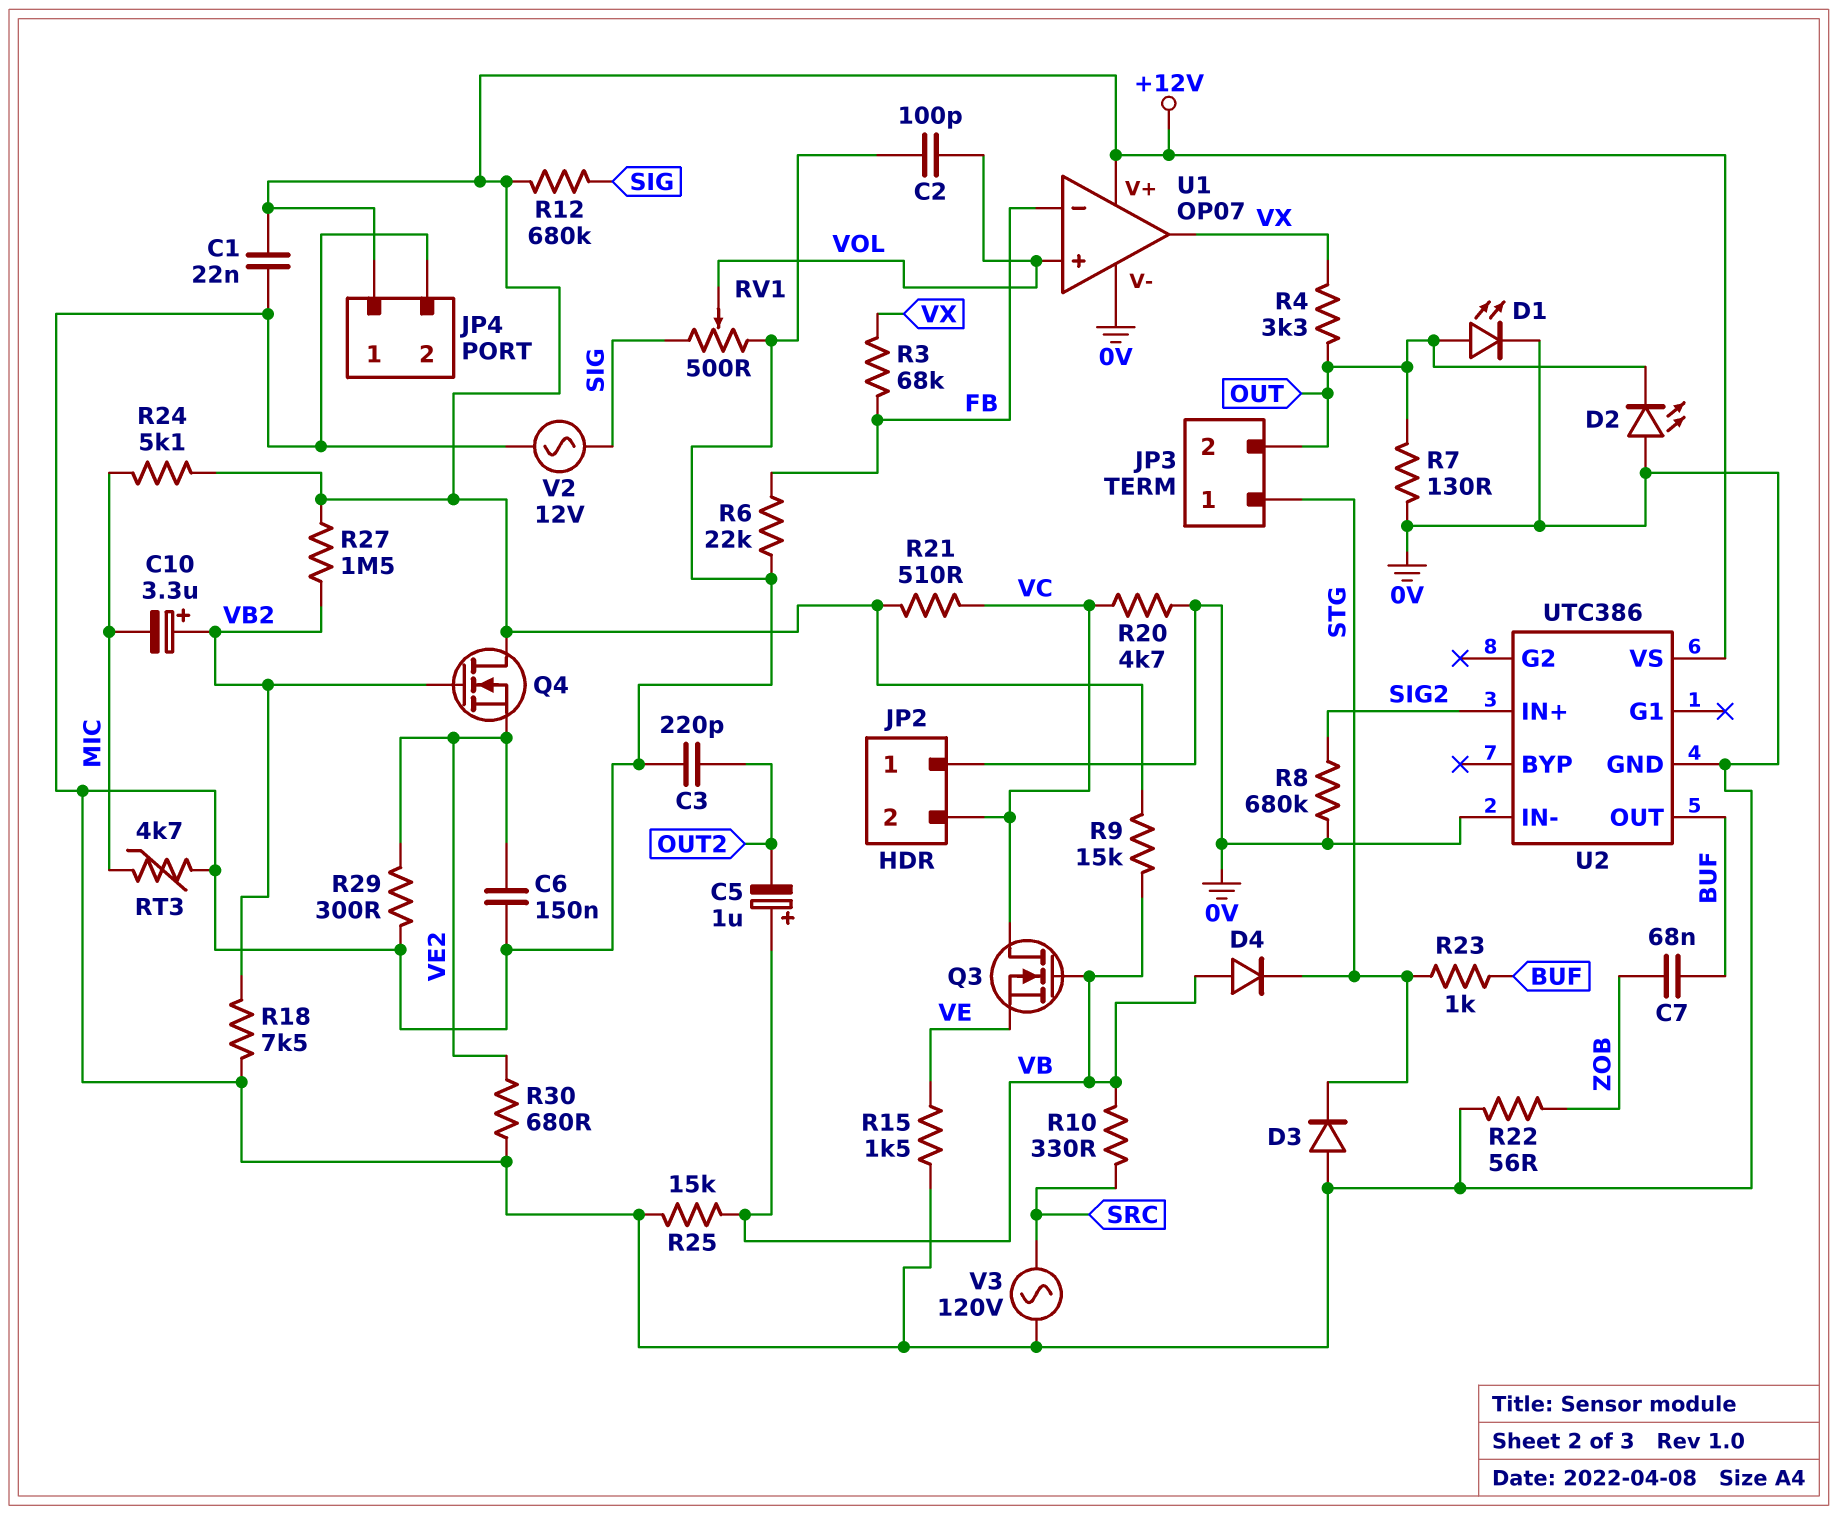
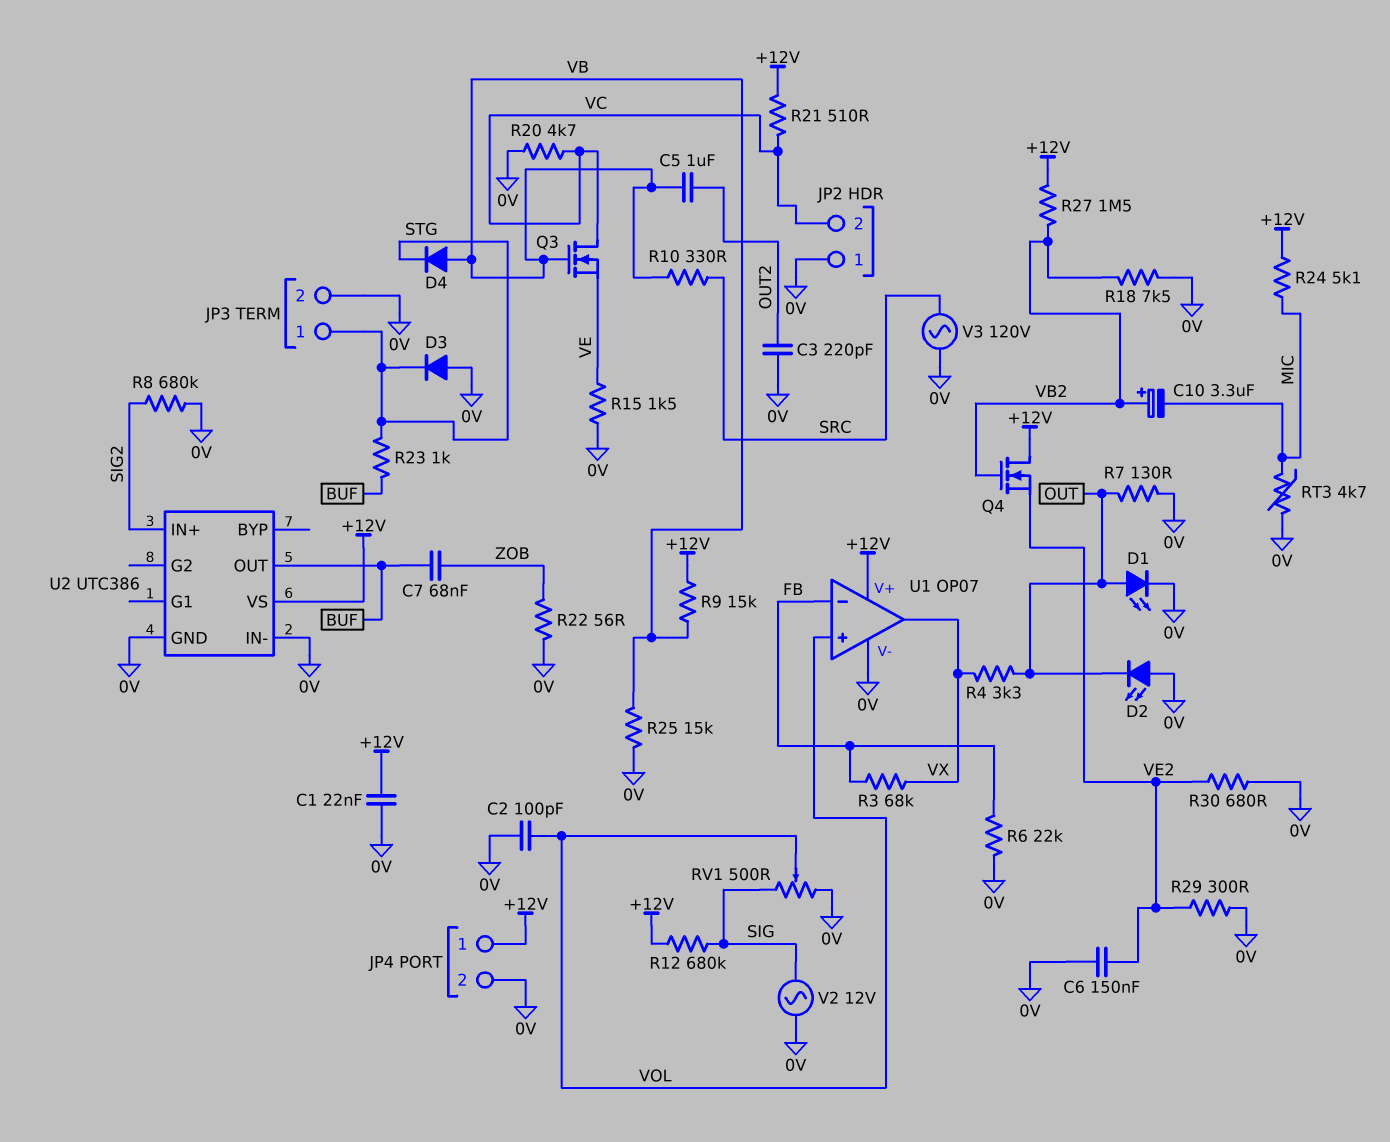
C5: 1uF (plus VB, minus OUT2) -> 1uF (OUT2, VB)
JP3 pin 2: OUT -> 0V

